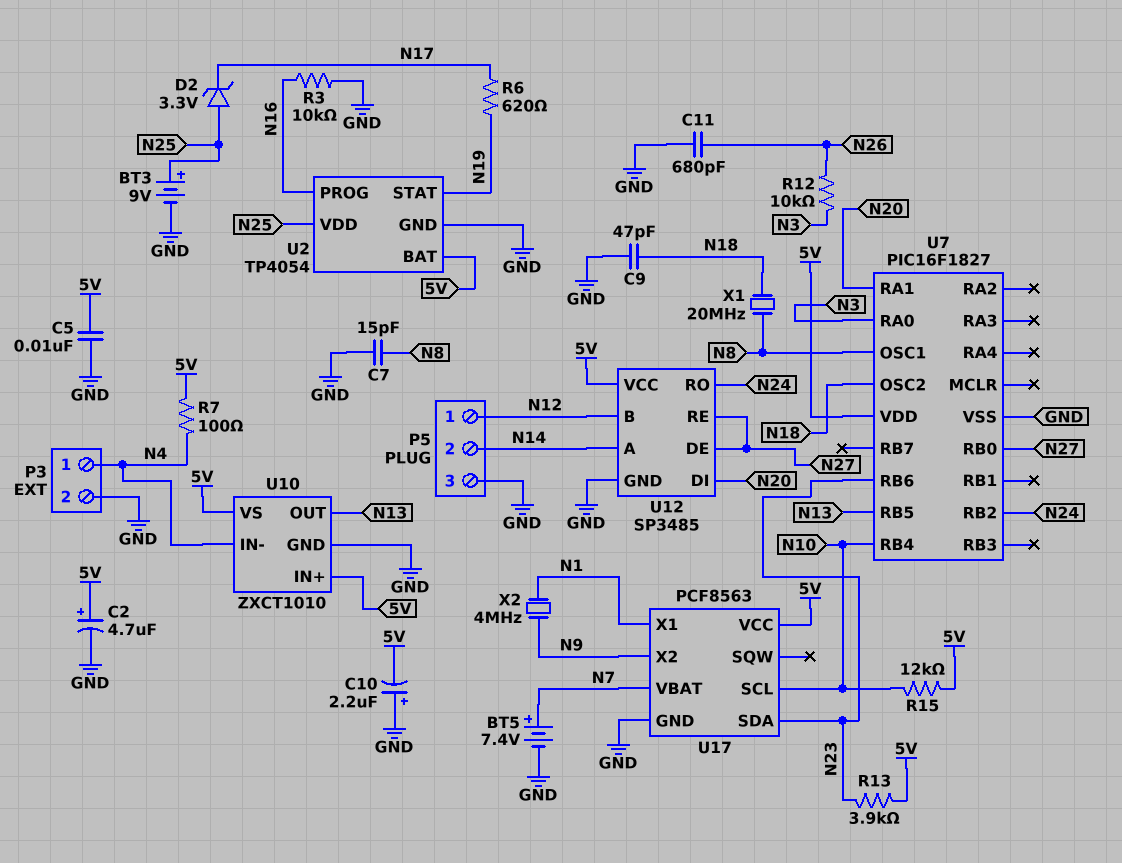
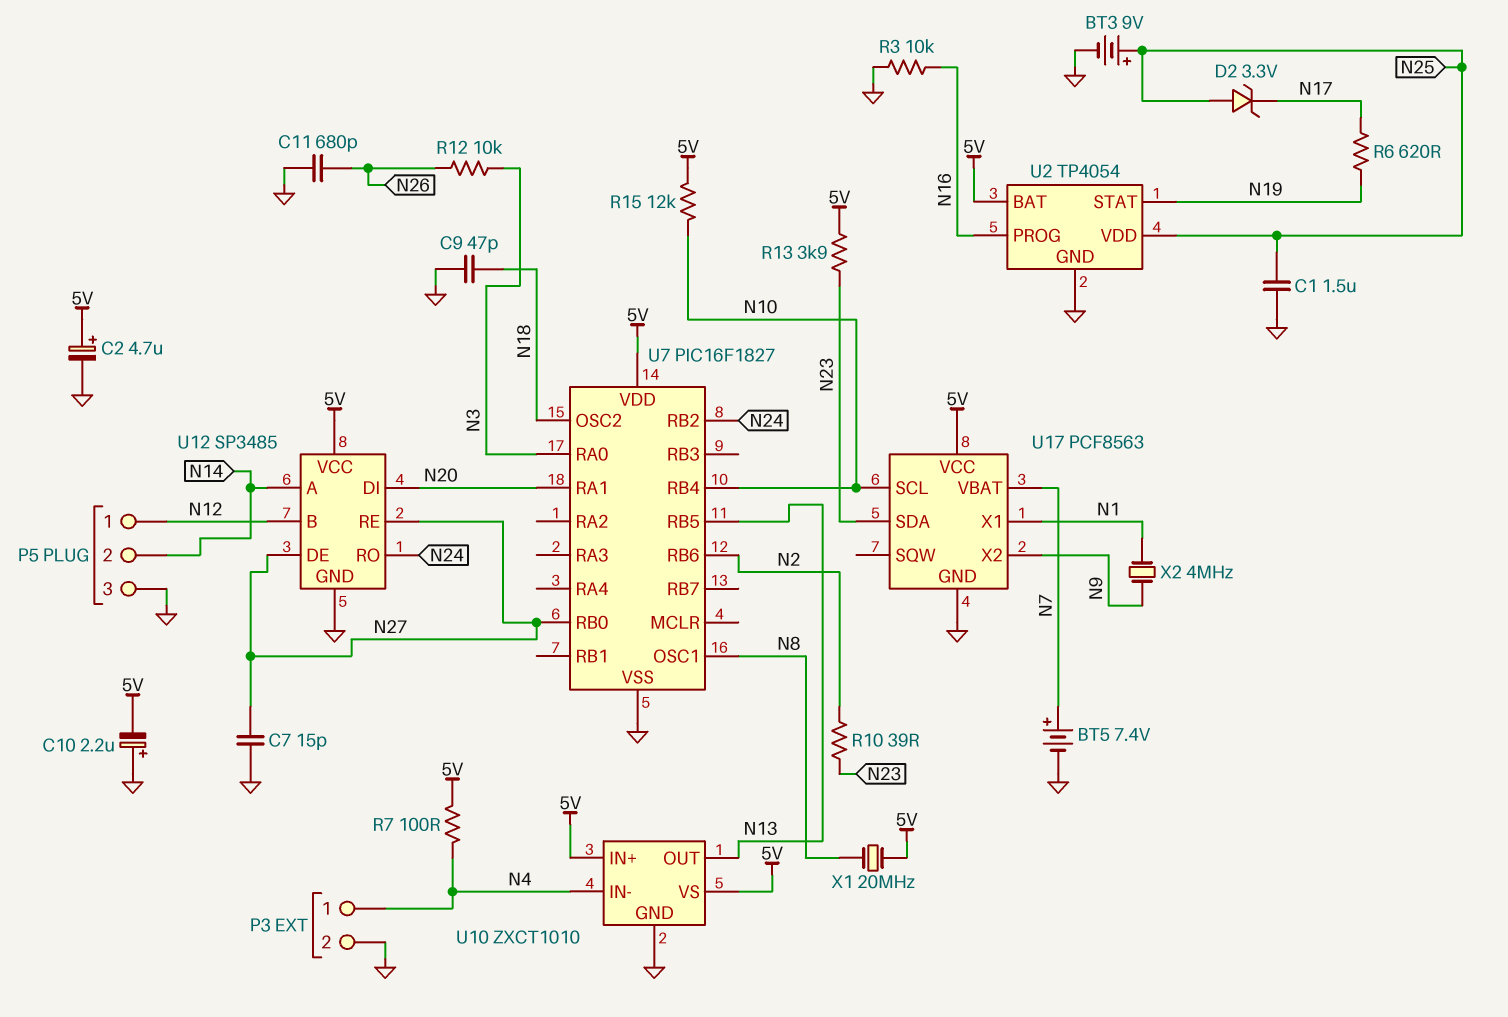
C1: none -> 1.5uF (GND, N25)
C5: 10nF (5V, GND) -> none
C7: 15pF (GND, N8) -> 15pF (GND, N27)
R10: none -> 39 (N2, N23)
U7 pin RB6: N23 -> N2
X1: 20MHz (N8, N18) -> 20MHz (5V, N8)

